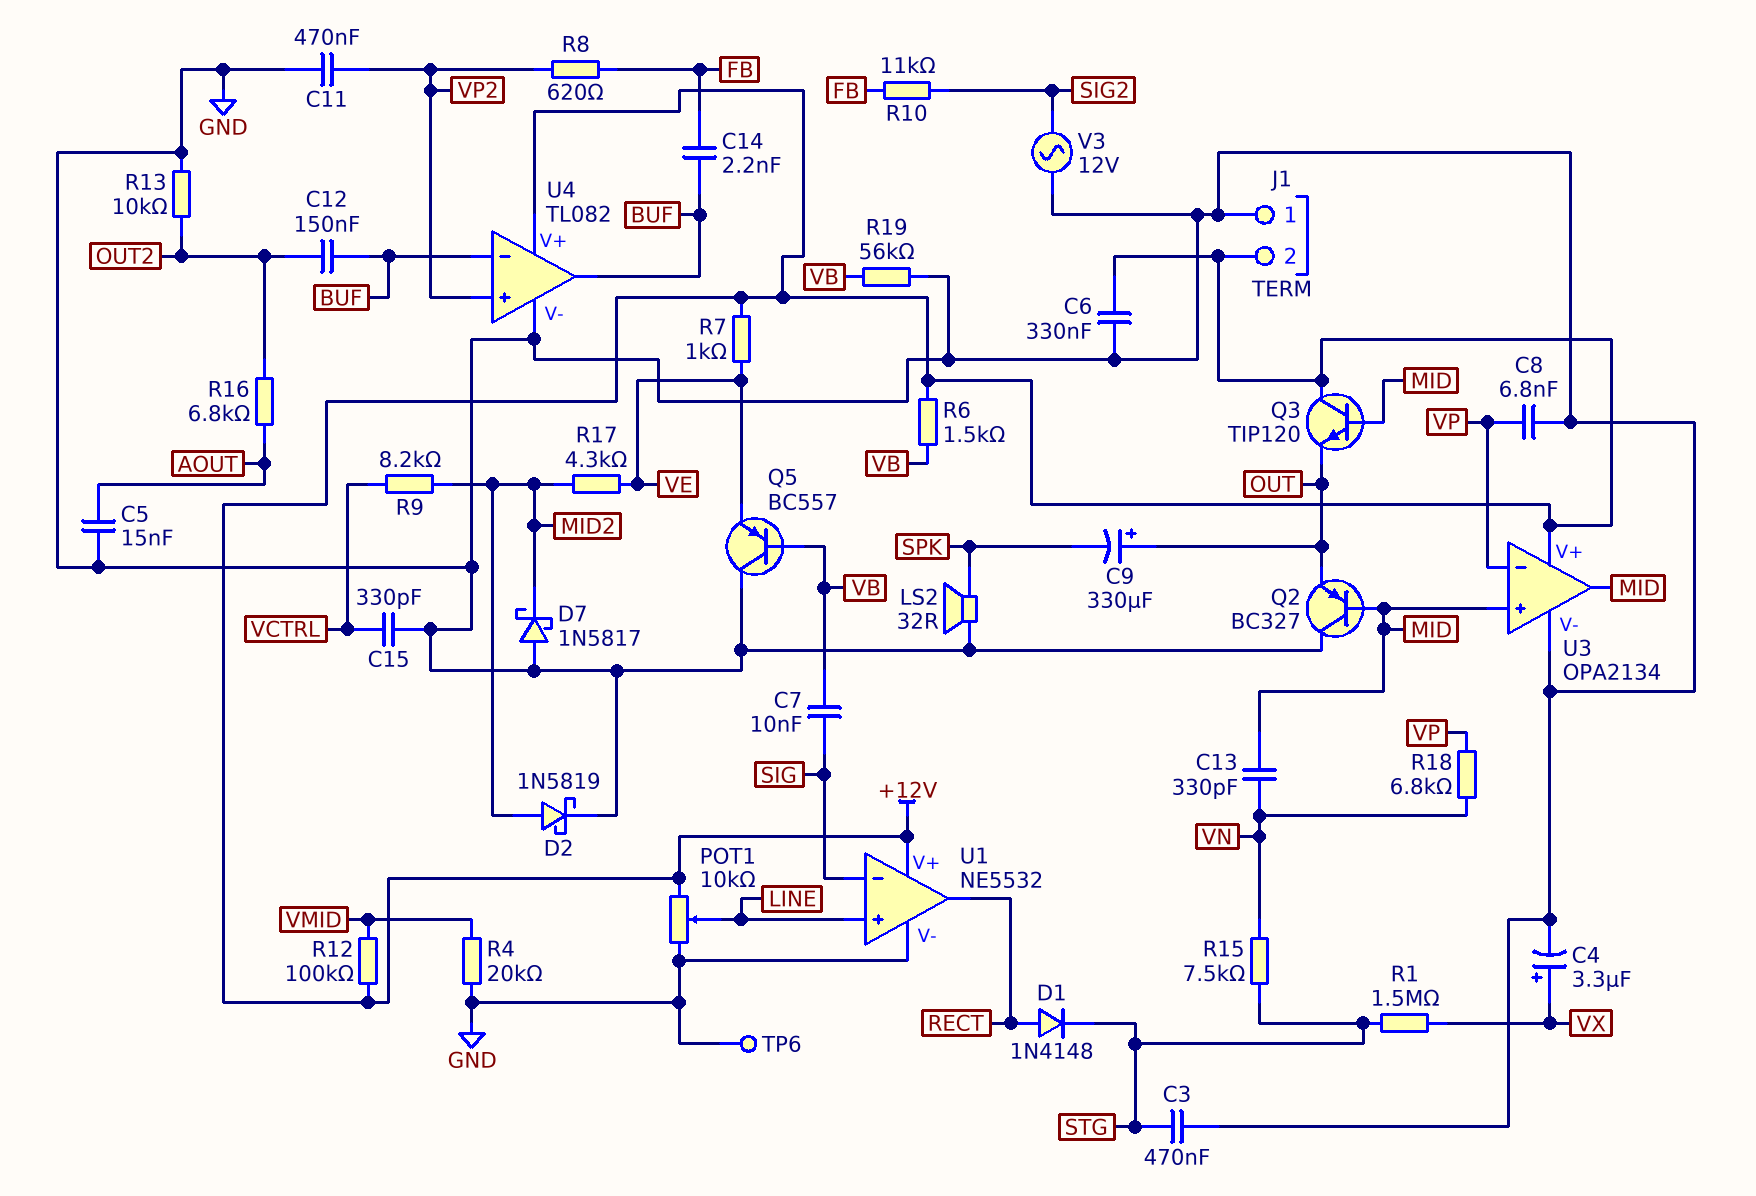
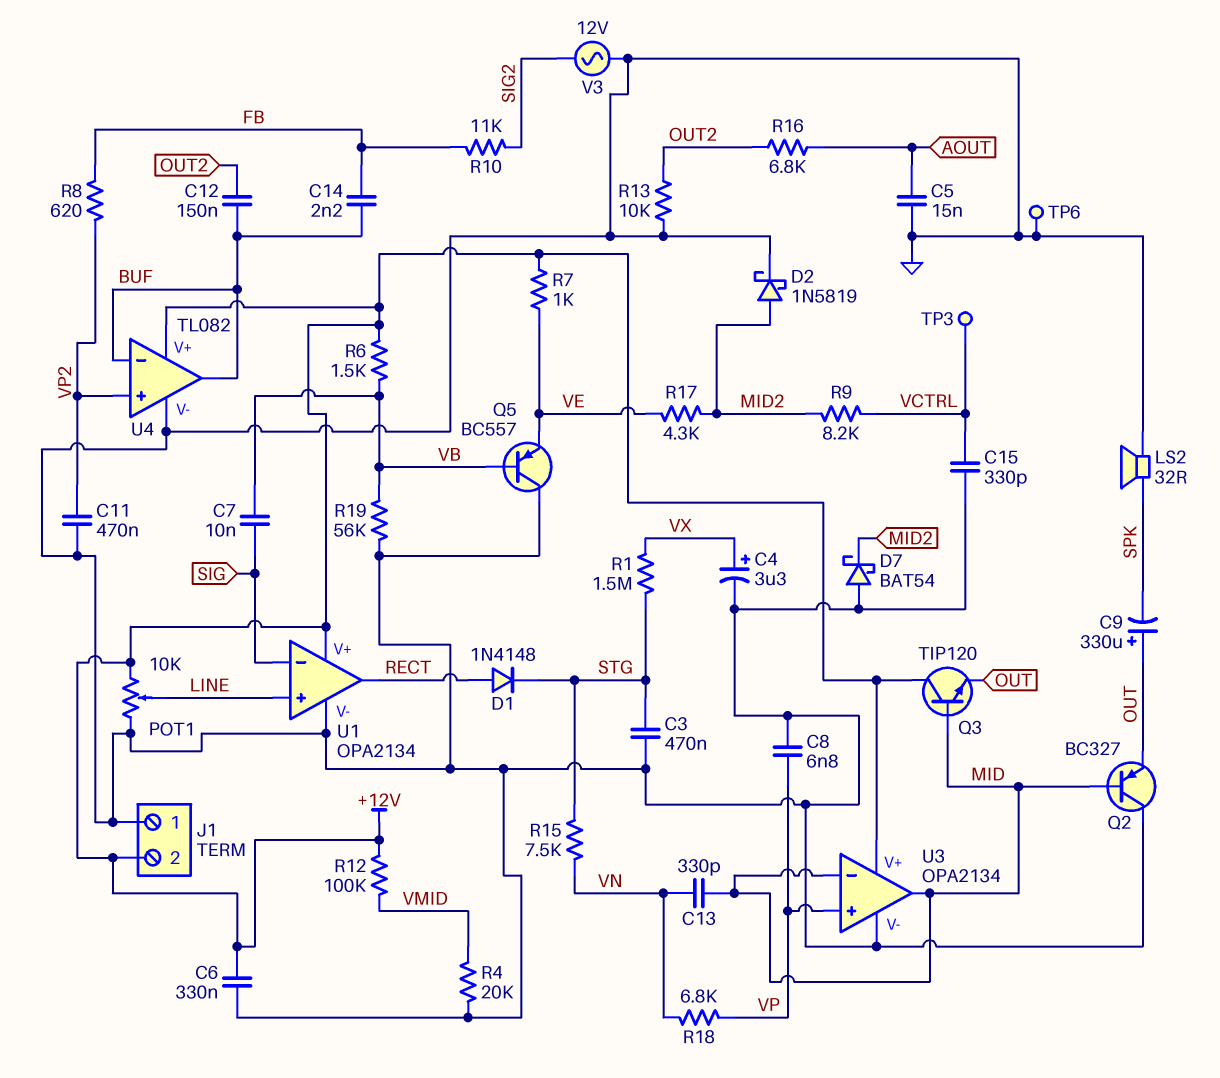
D7: schottky 1N5817 (A GND, K MID2) -> schottky BAT54 (A GND, K MID2)
TP3: none -> test point (VCTRL)
U1: NE5532 -> OPA2134
U3 pin in+: MID -> VP
U3 pin in-: VP -> MID

